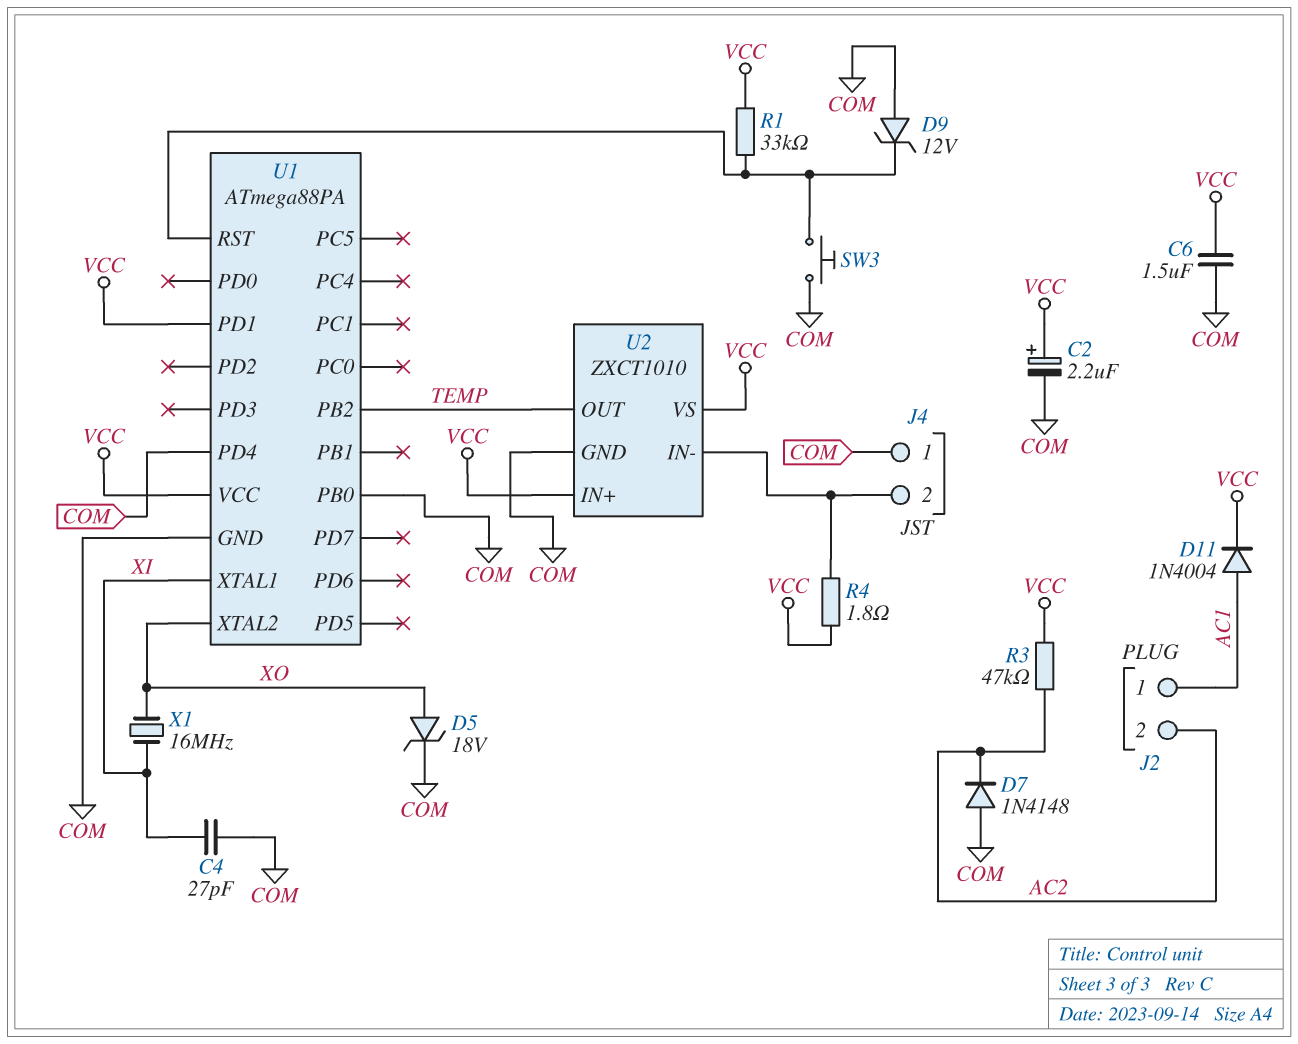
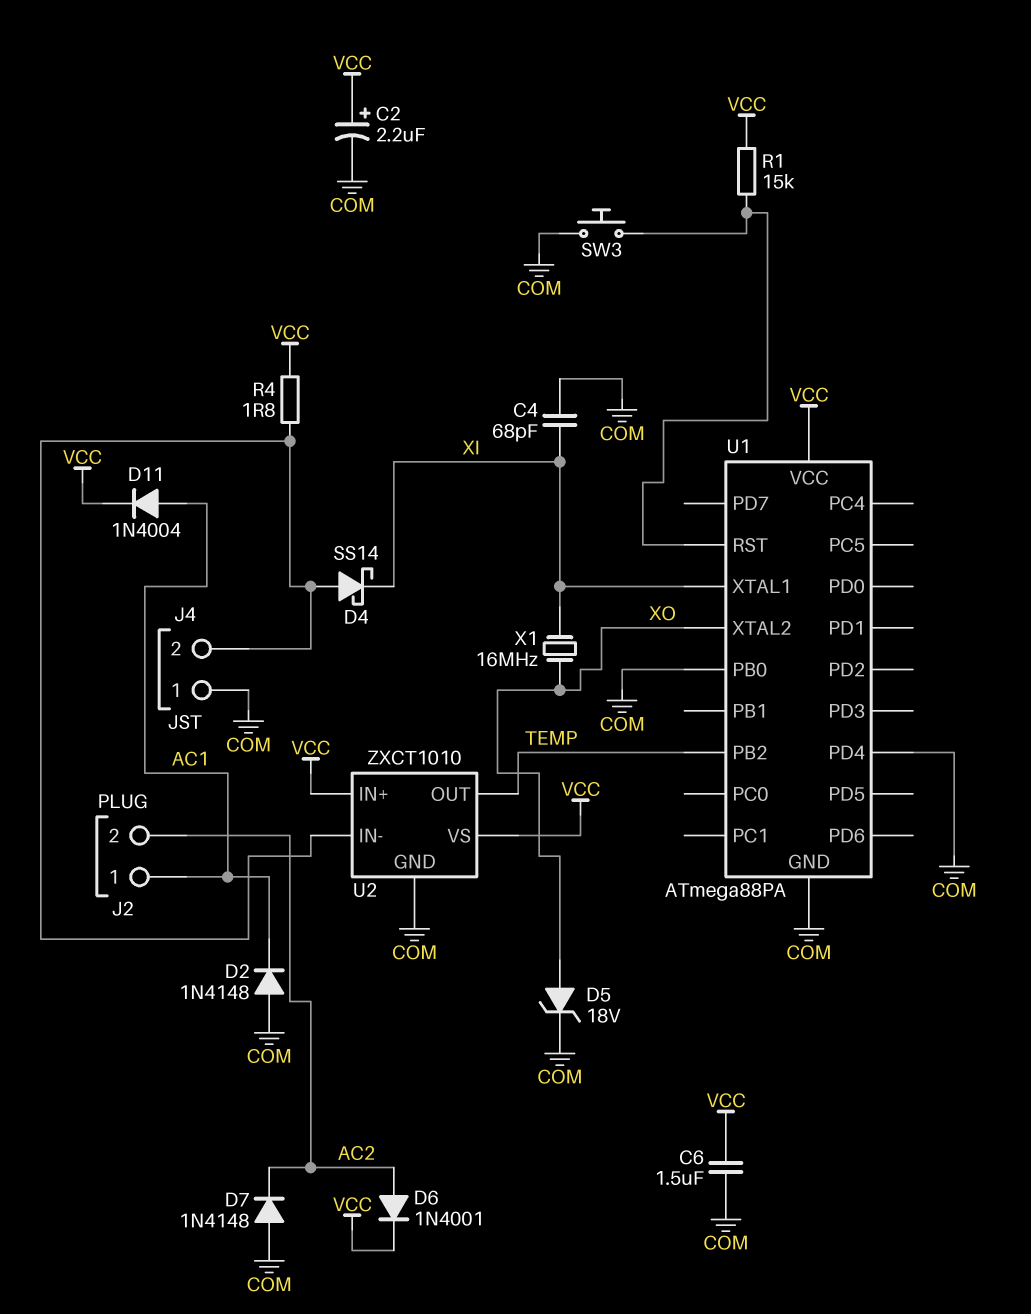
C4: 27pF (COM, XI) -> 68pF (COM, XI)
D2: none -> diode 1N4148 (A COM, K AC1)
D4: none -> schottky SS14 (A J4/2, K XI)
D6: none -> diode 1N4001 (A AC2, K VCC)
D9: zener 12V (A COM, K U1/RST) -> none
R1: 33k (U1/RST, VCC) -> 15k (U1/RST, VCC)
R3: 47k (AC2, VCC) -> none
U1 pin PD1: VCC -> none

